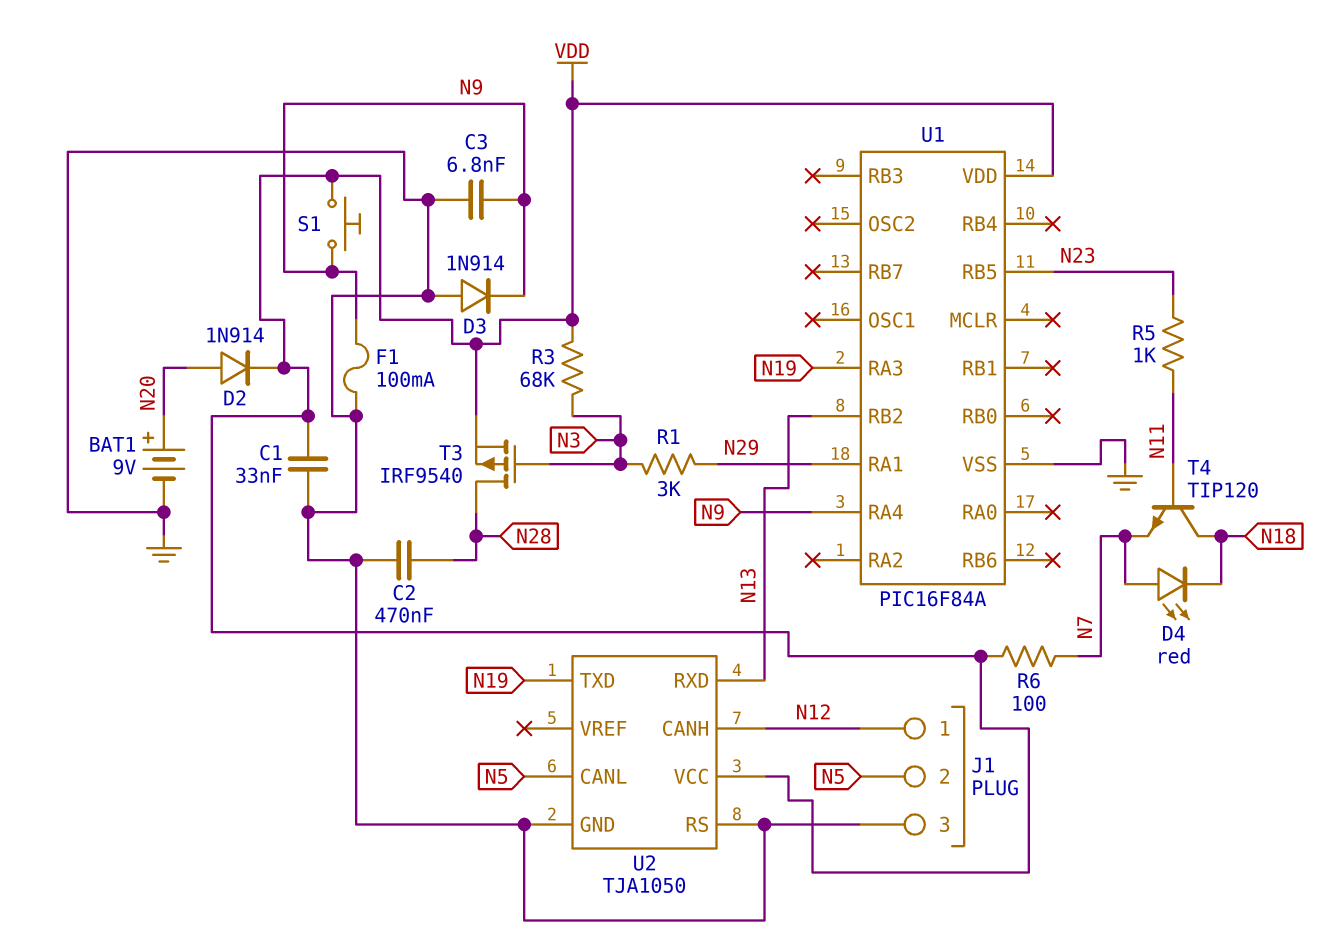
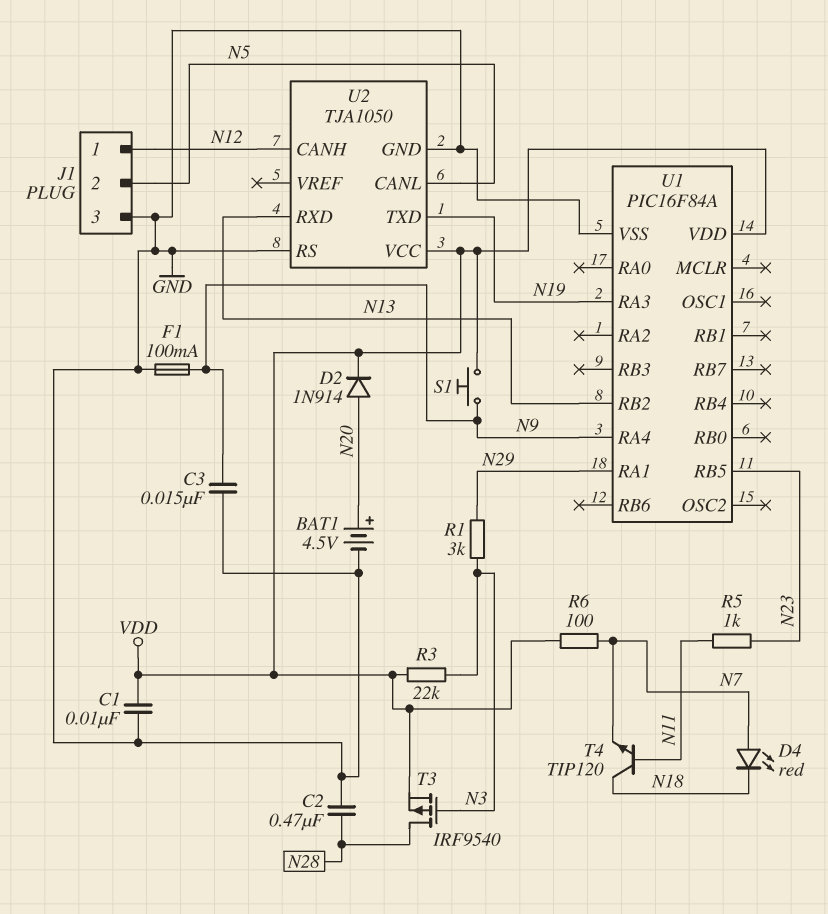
BAT1: 9V (plus N20, minus GND) -> 4.5V (plus N20, minus GND)
C1: 33nF (GND, VDD) -> 10nF (GND, VDD)
C3: 6.8nF (GND, N9) -> 15nF (GND, N9)
D3: diode 1N914 (A GND, K N9) -> none
R3: 68k (N3, VDD) -> 22k (N3, VDD)

